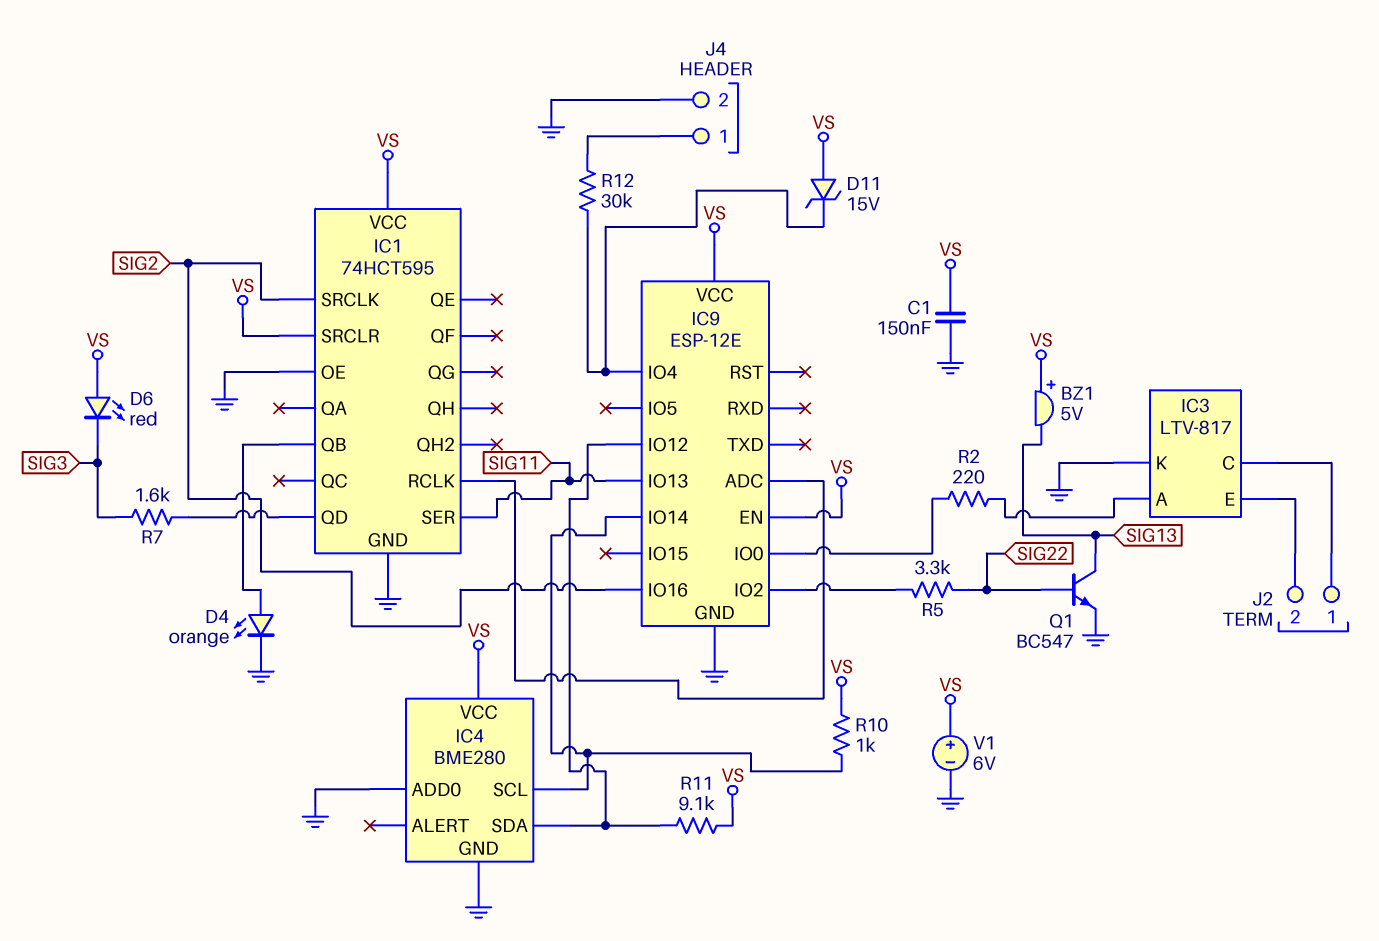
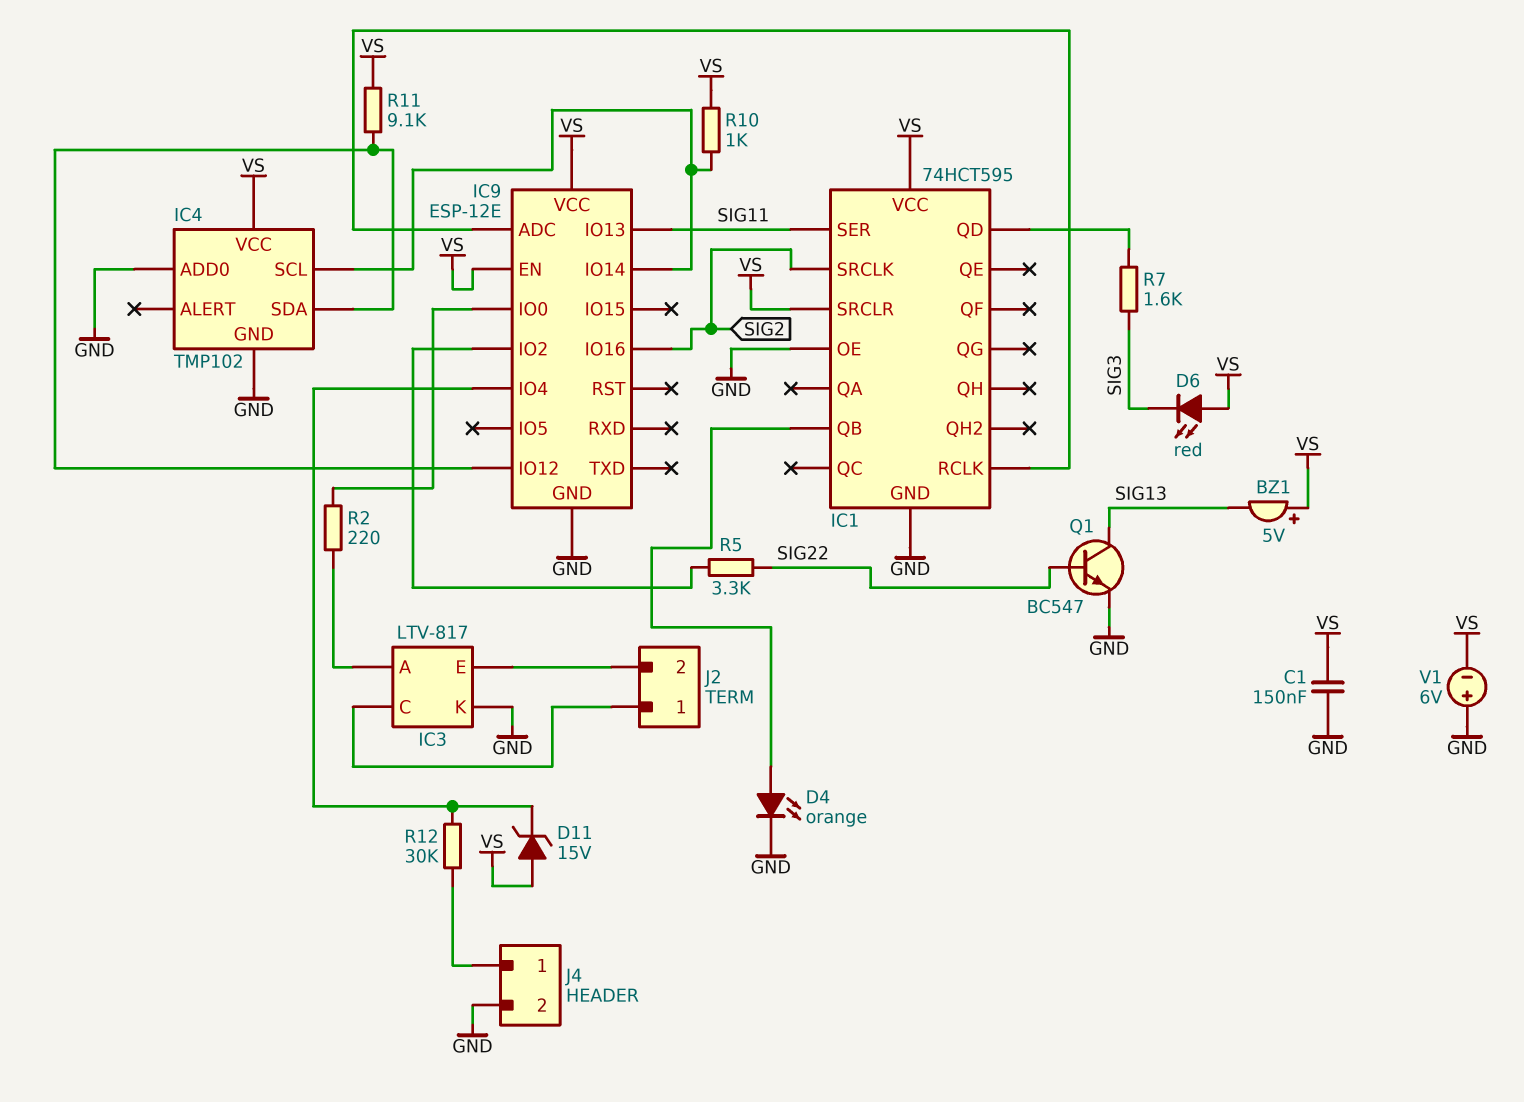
IC4: BME280 -> TMP102
V1: 6V (plus VS, minus GND) -> 6V (plus GND, minus VS)

